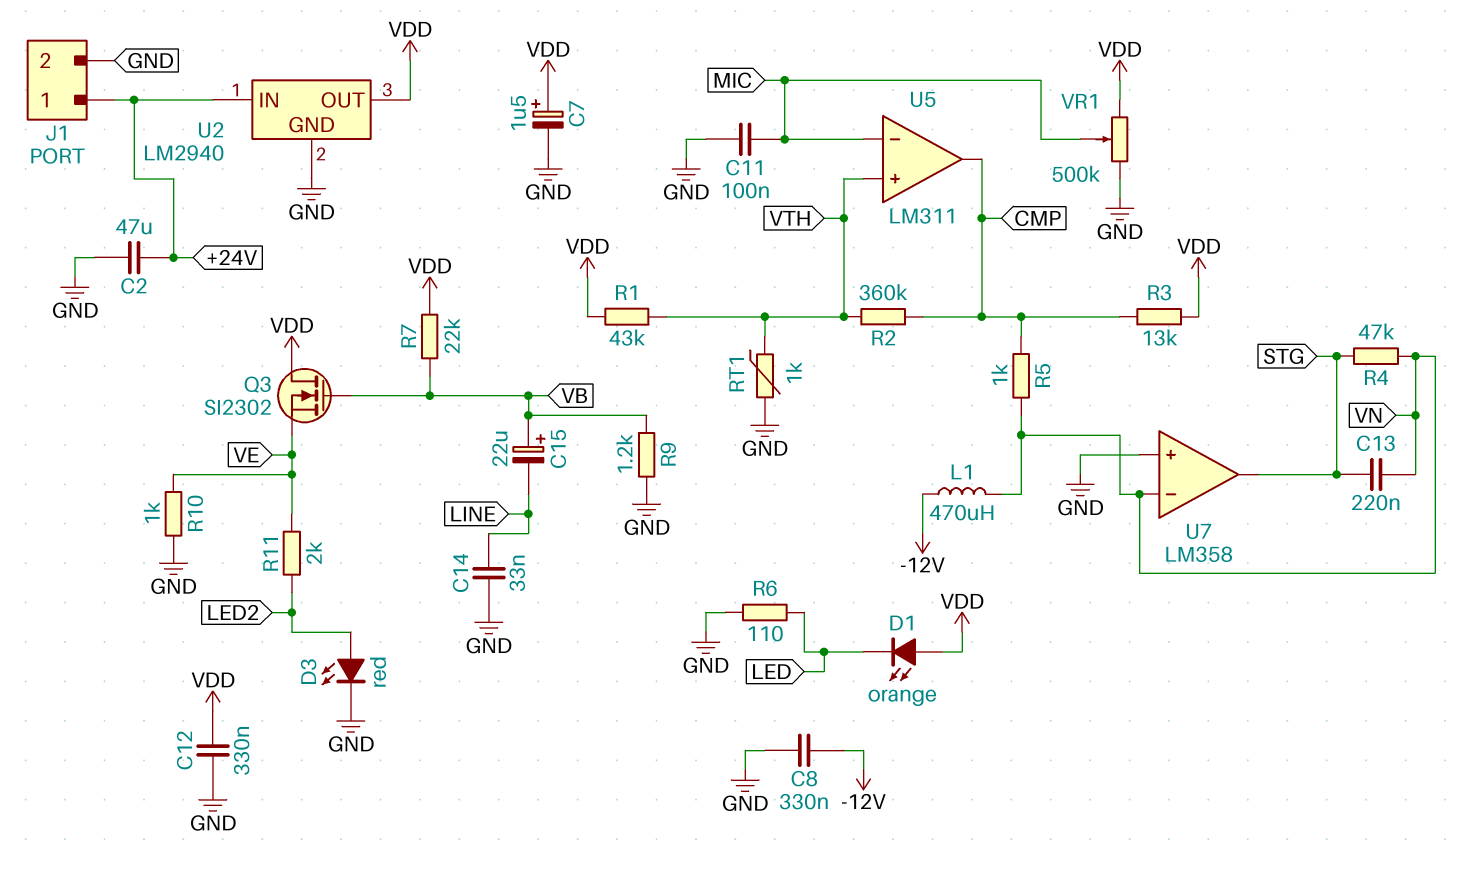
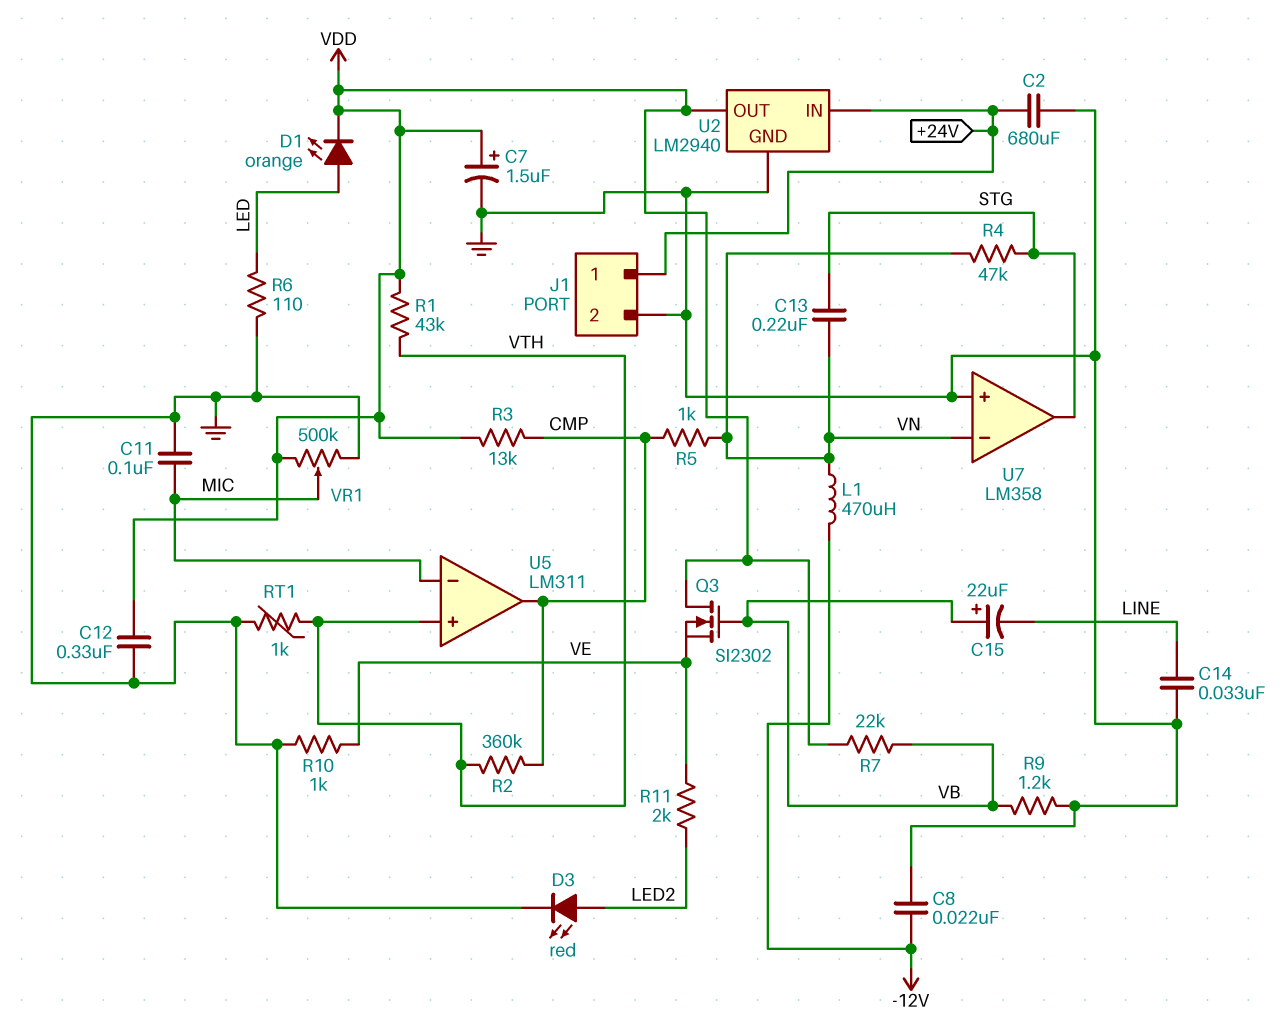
C2: 47uF (+24V, GND) -> 680uF (+24V, GND)
C8: 330nF (-12V, GND) -> 22nF (-12V, GND)
D1: LED orange (A VDD, K LED) -> LED orange (A LED, K VDD)

